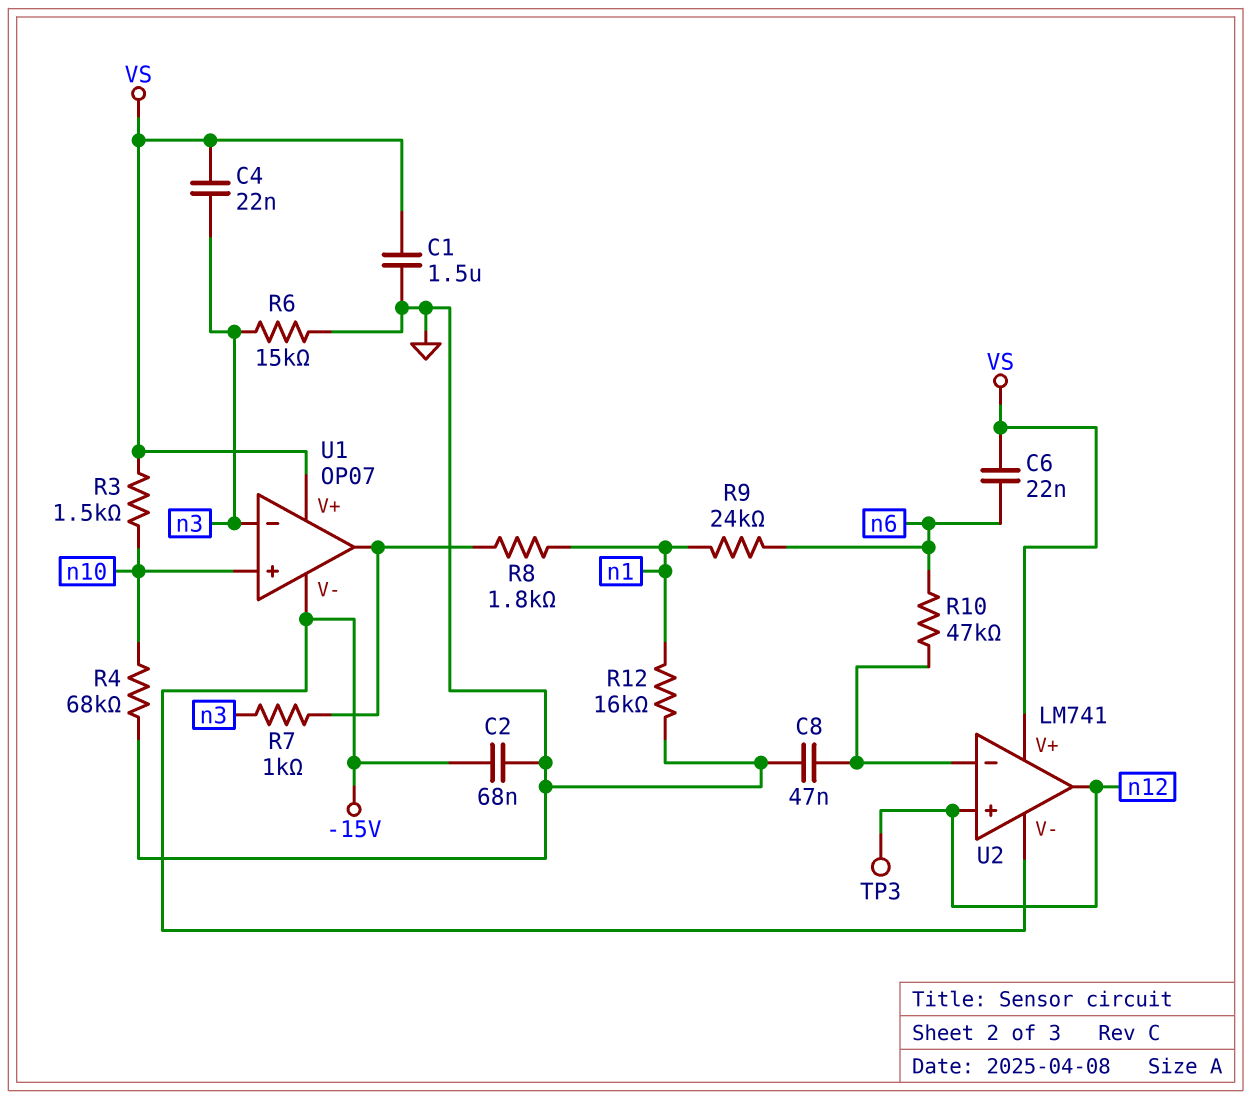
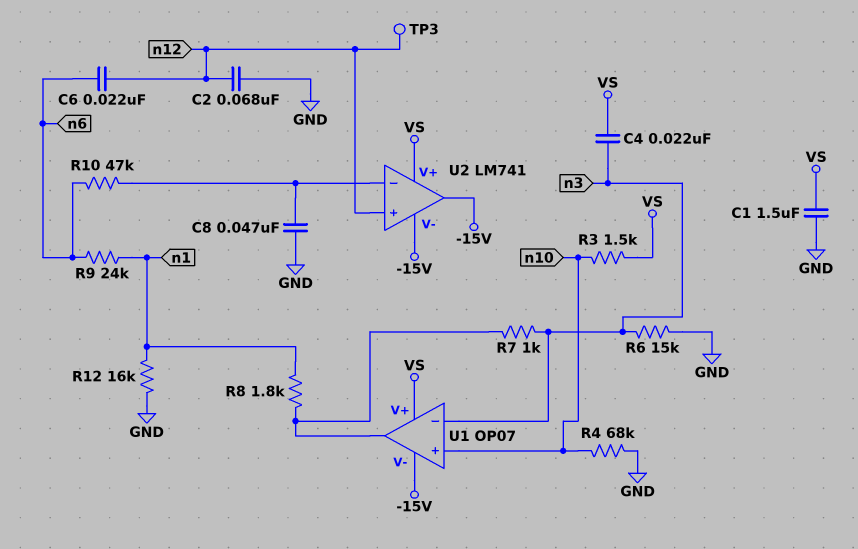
C2: 68nF (-15V, GND) -> 68nF (GND, n12)
C6: 22nF (VS, n6) -> 22nF (n6, n12)
U2 pin out: n12 -> -15V

